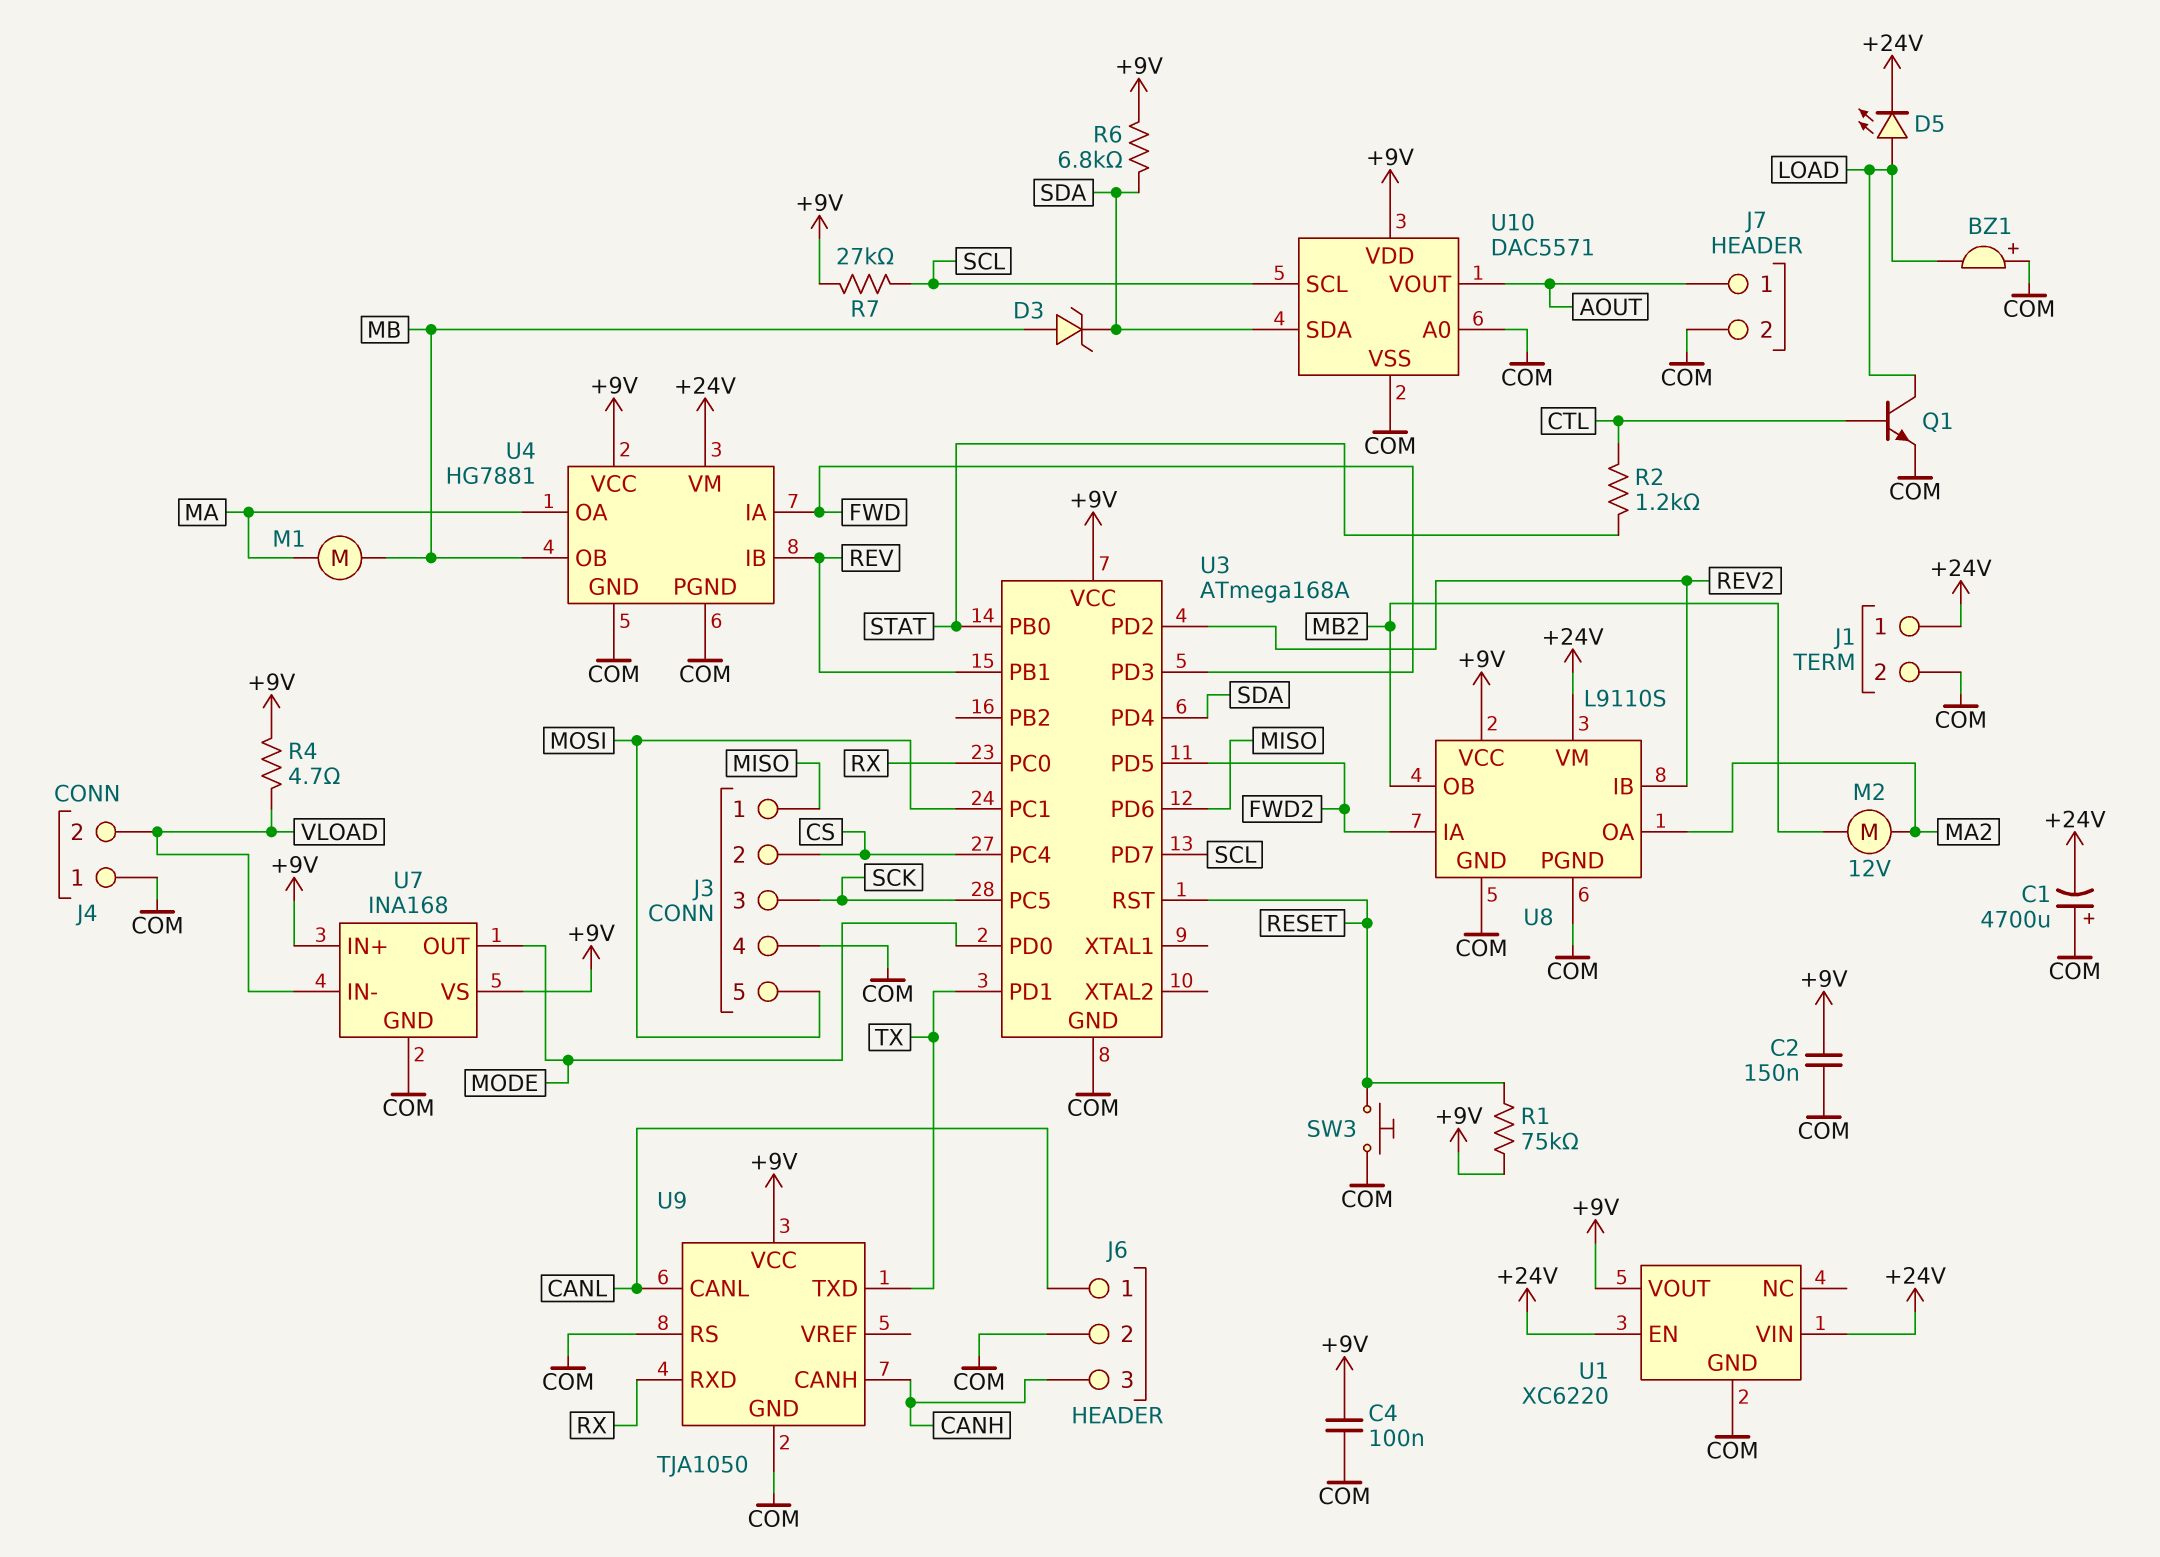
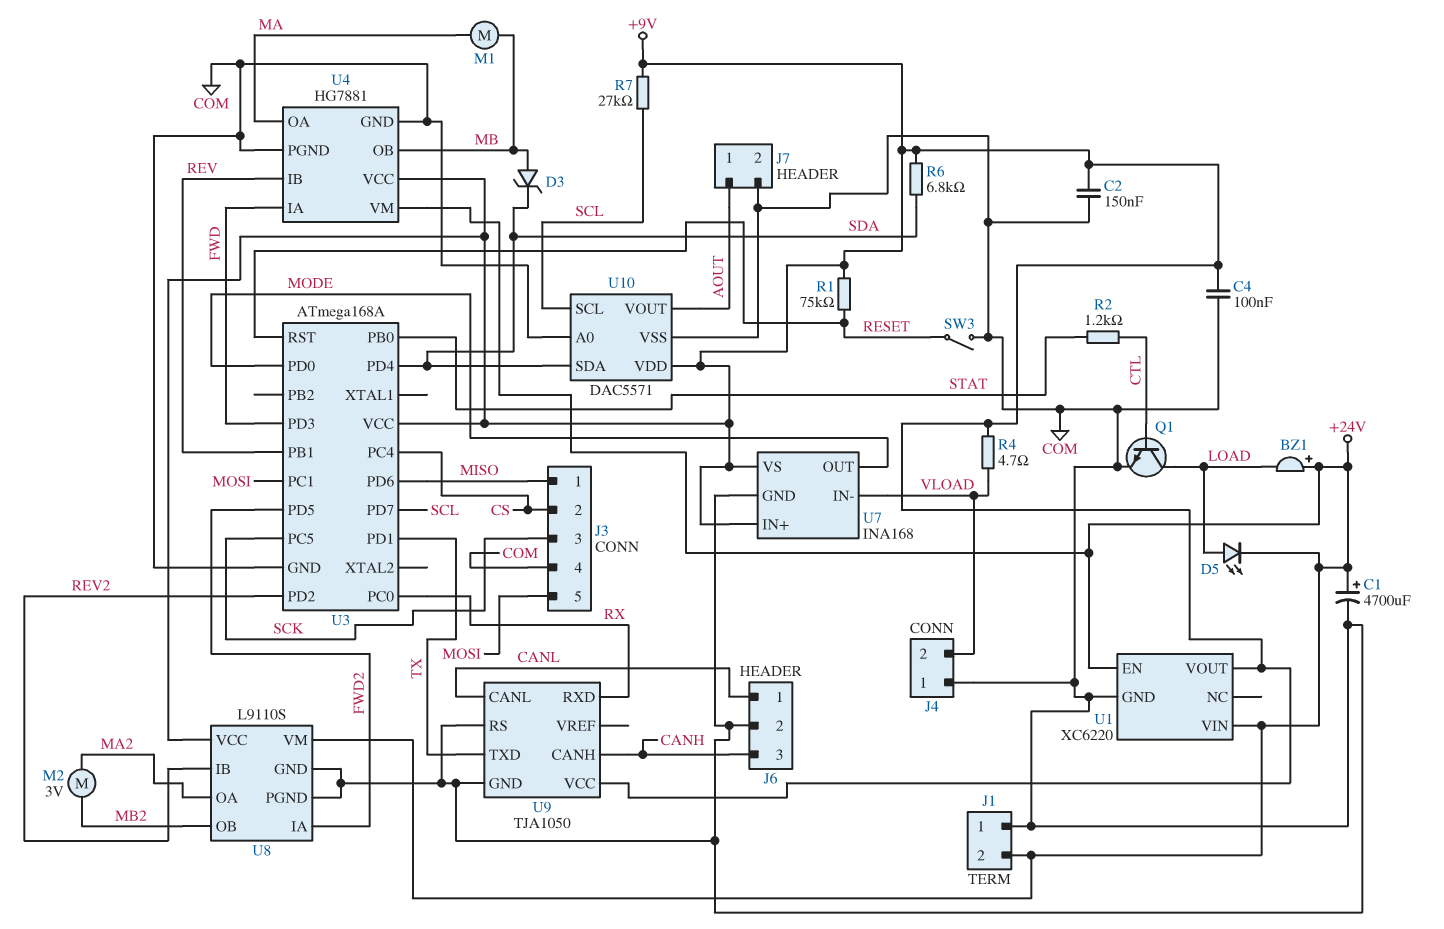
BZ1: buzzer (plus COM, minus LOAD) -> buzzer (plus +24V, minus LOAD)
C1: 4700uF (plus COM, minus +24V) -> 4700uF (plus +24V, minus COM)
J1 pin 1: +24V -> COM
J1 pin 2: COM -> +24V
M2: motor 12V (MA2, MB2) -> motor 3V (MA2, MB2)
SW3: button (COM, RESET) -> switch (COM, RESET)

